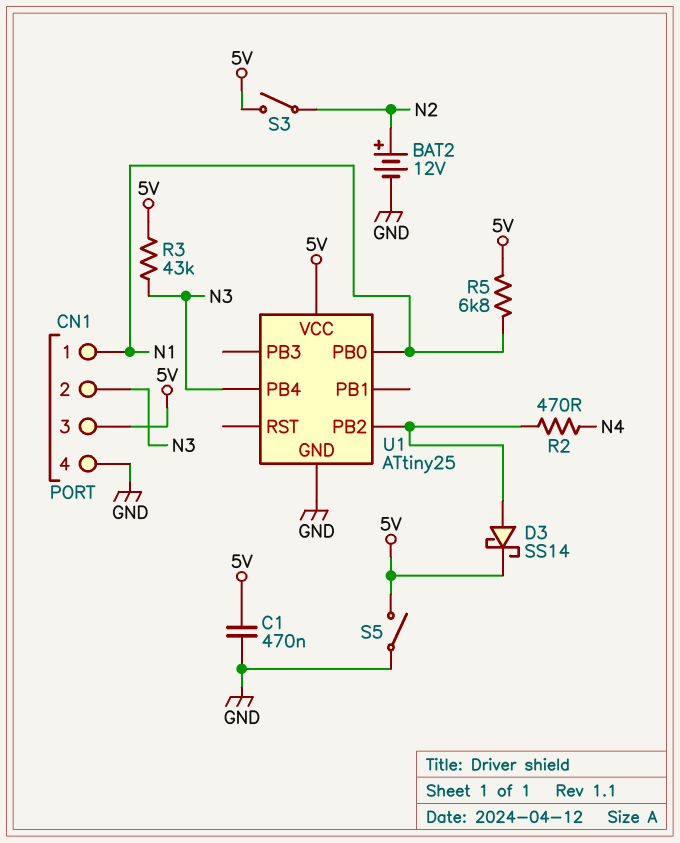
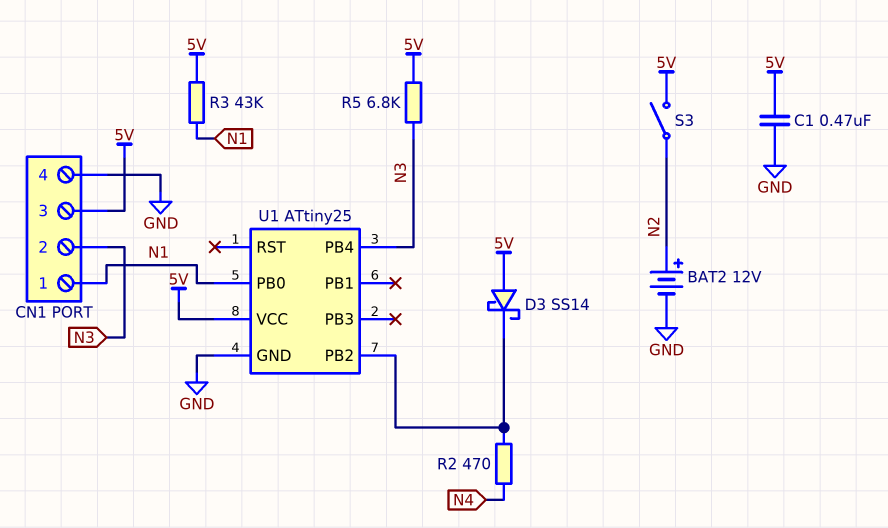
D3: schottky SS14 (A U1/PB2, K 5V) -> schottky SS14 (A 5V, K U1/PB2)
R3: 43k (5V, N3) -> 43k (5V, N1)
R5: 6.8k (5V, N1) -> 6.8k (5V, N3)
S5: switch (5V, GND) -> none

